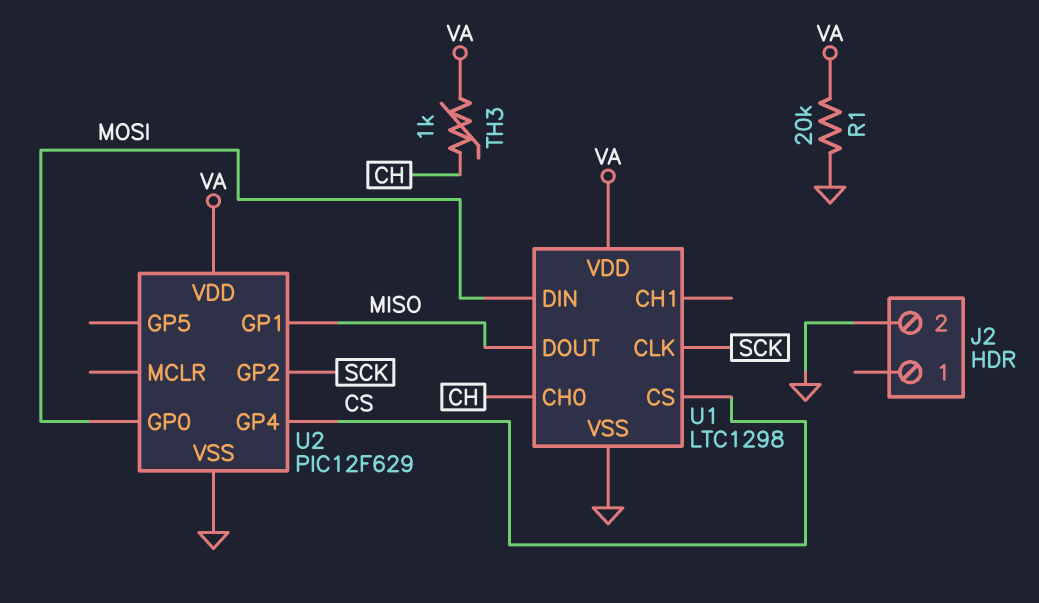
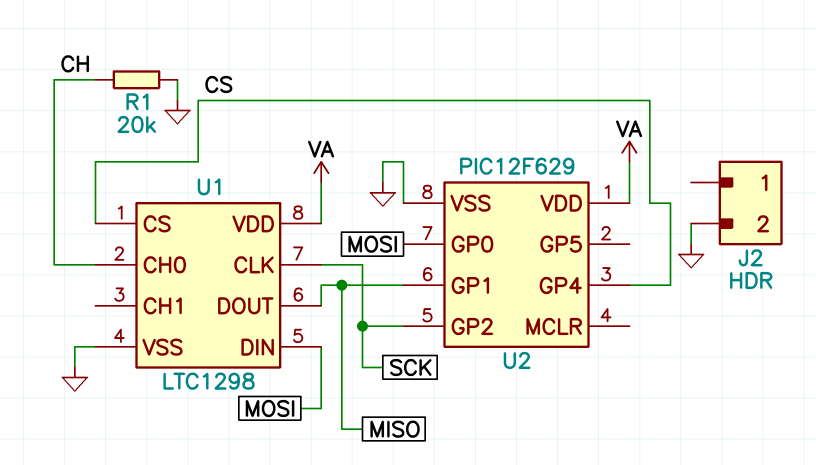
R1: 20k (GND, VA) -> 20k (CH, GND)
TH3: 1k (CH, VA) -> none

